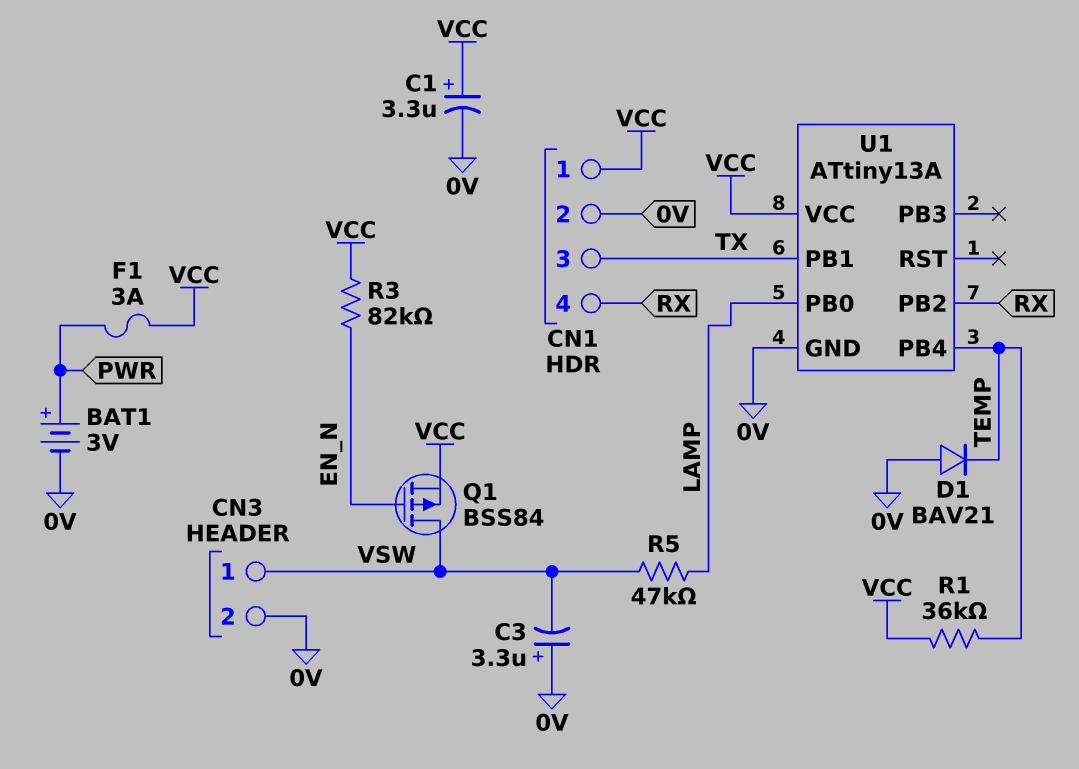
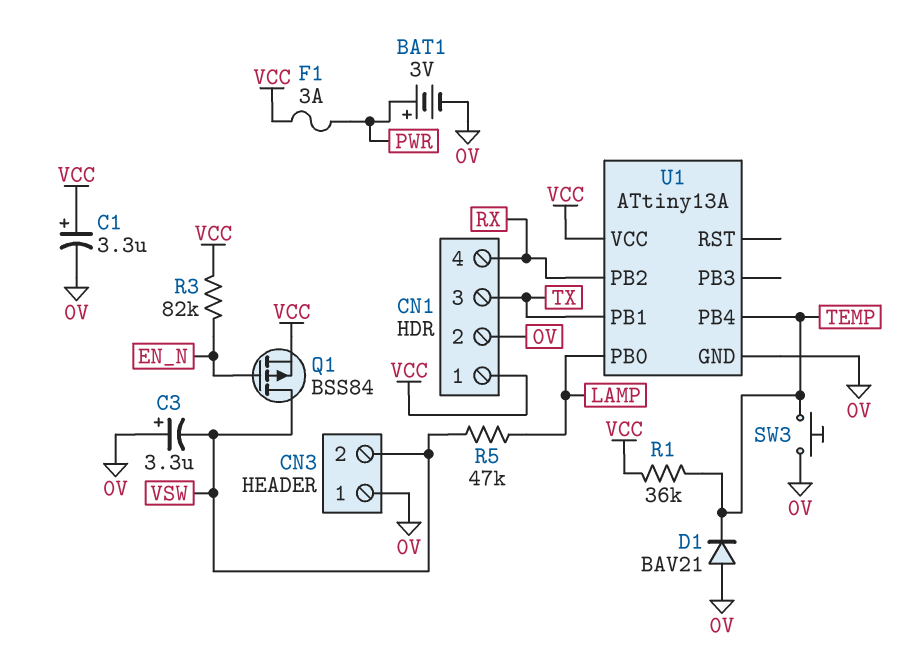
CN3 pin 1: VSW -> 0V
CN3 pin 2: 0V -> VSW
SW3: none -> button (0V, TEMP)

